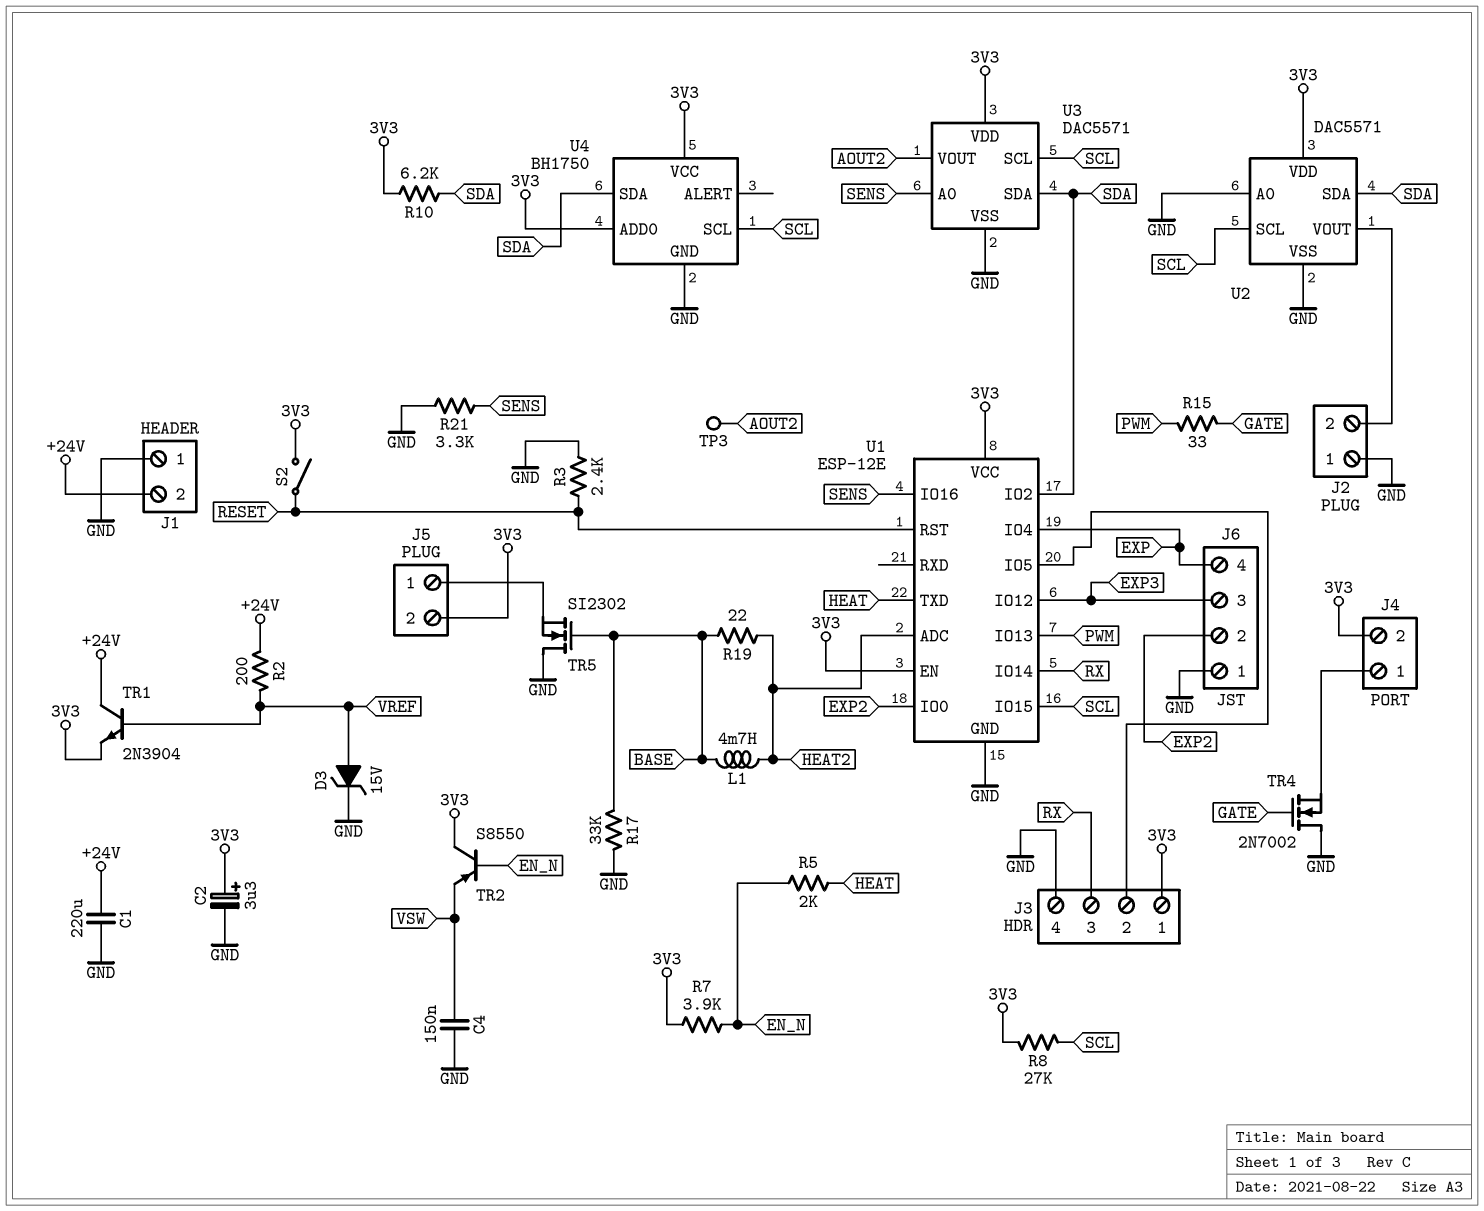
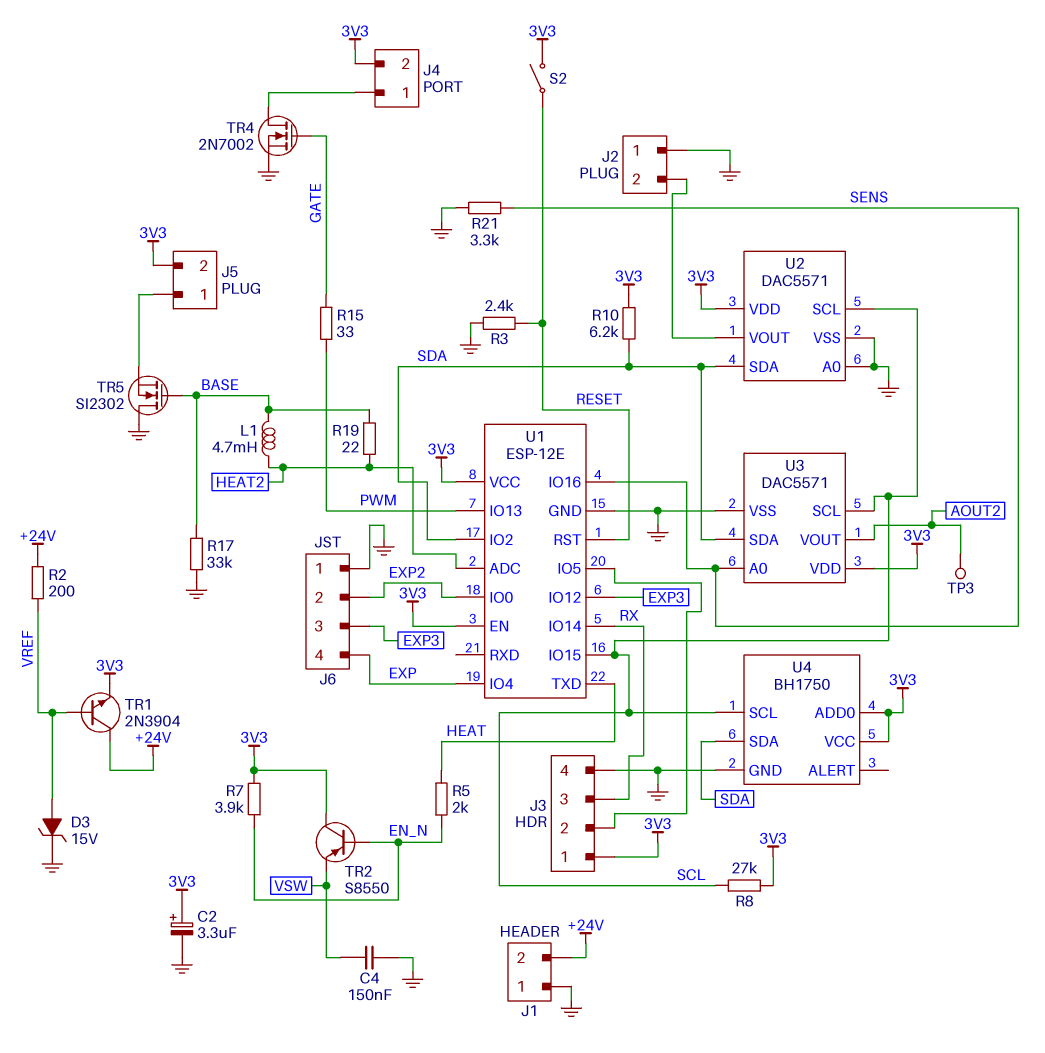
C1: 220uF (+24V, GND) -> none
TR4: NMOS 2N7002 (G GATE, D GND, S J4/1) -> NMOS 2N7002 (G GATE, D J4/1, S GND)

